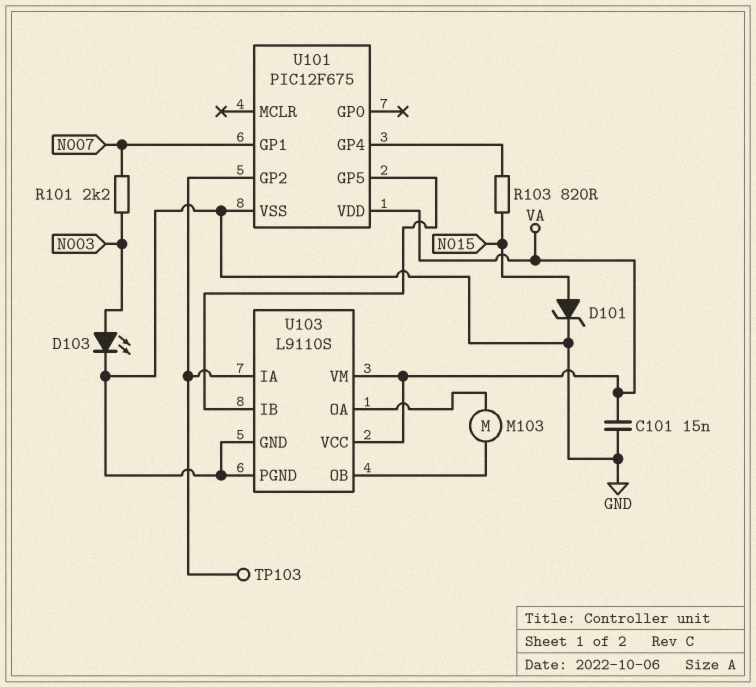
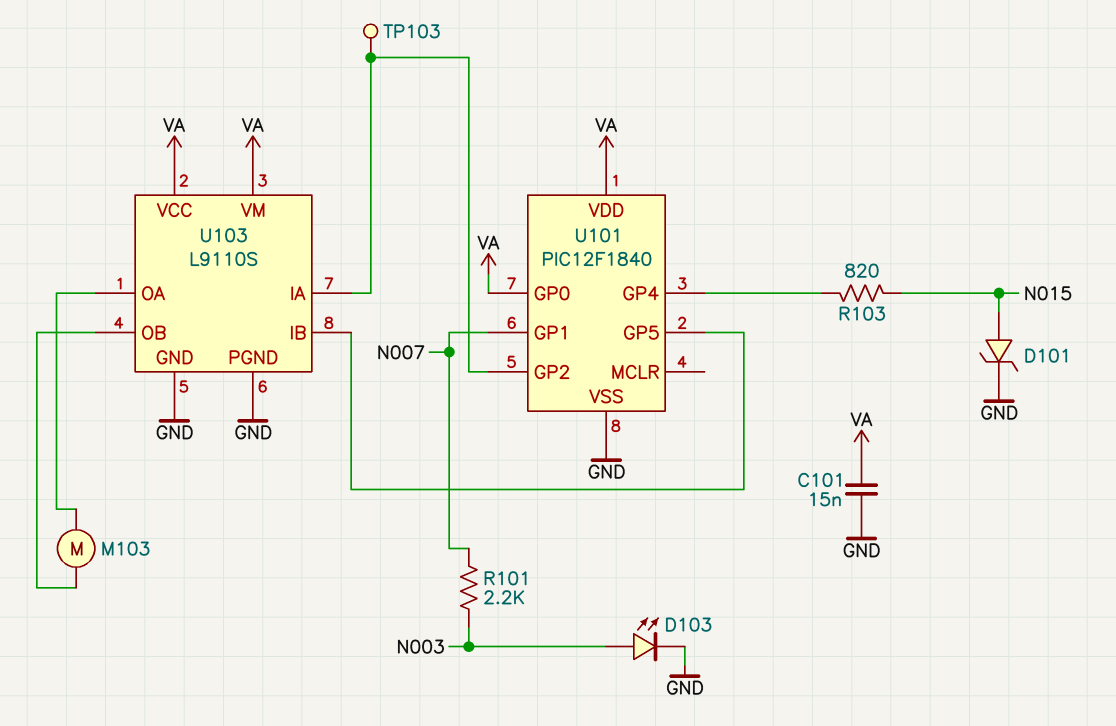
U101: PIC12F675 -> PIC12F1840
U101 pin GP0: none -> VA

